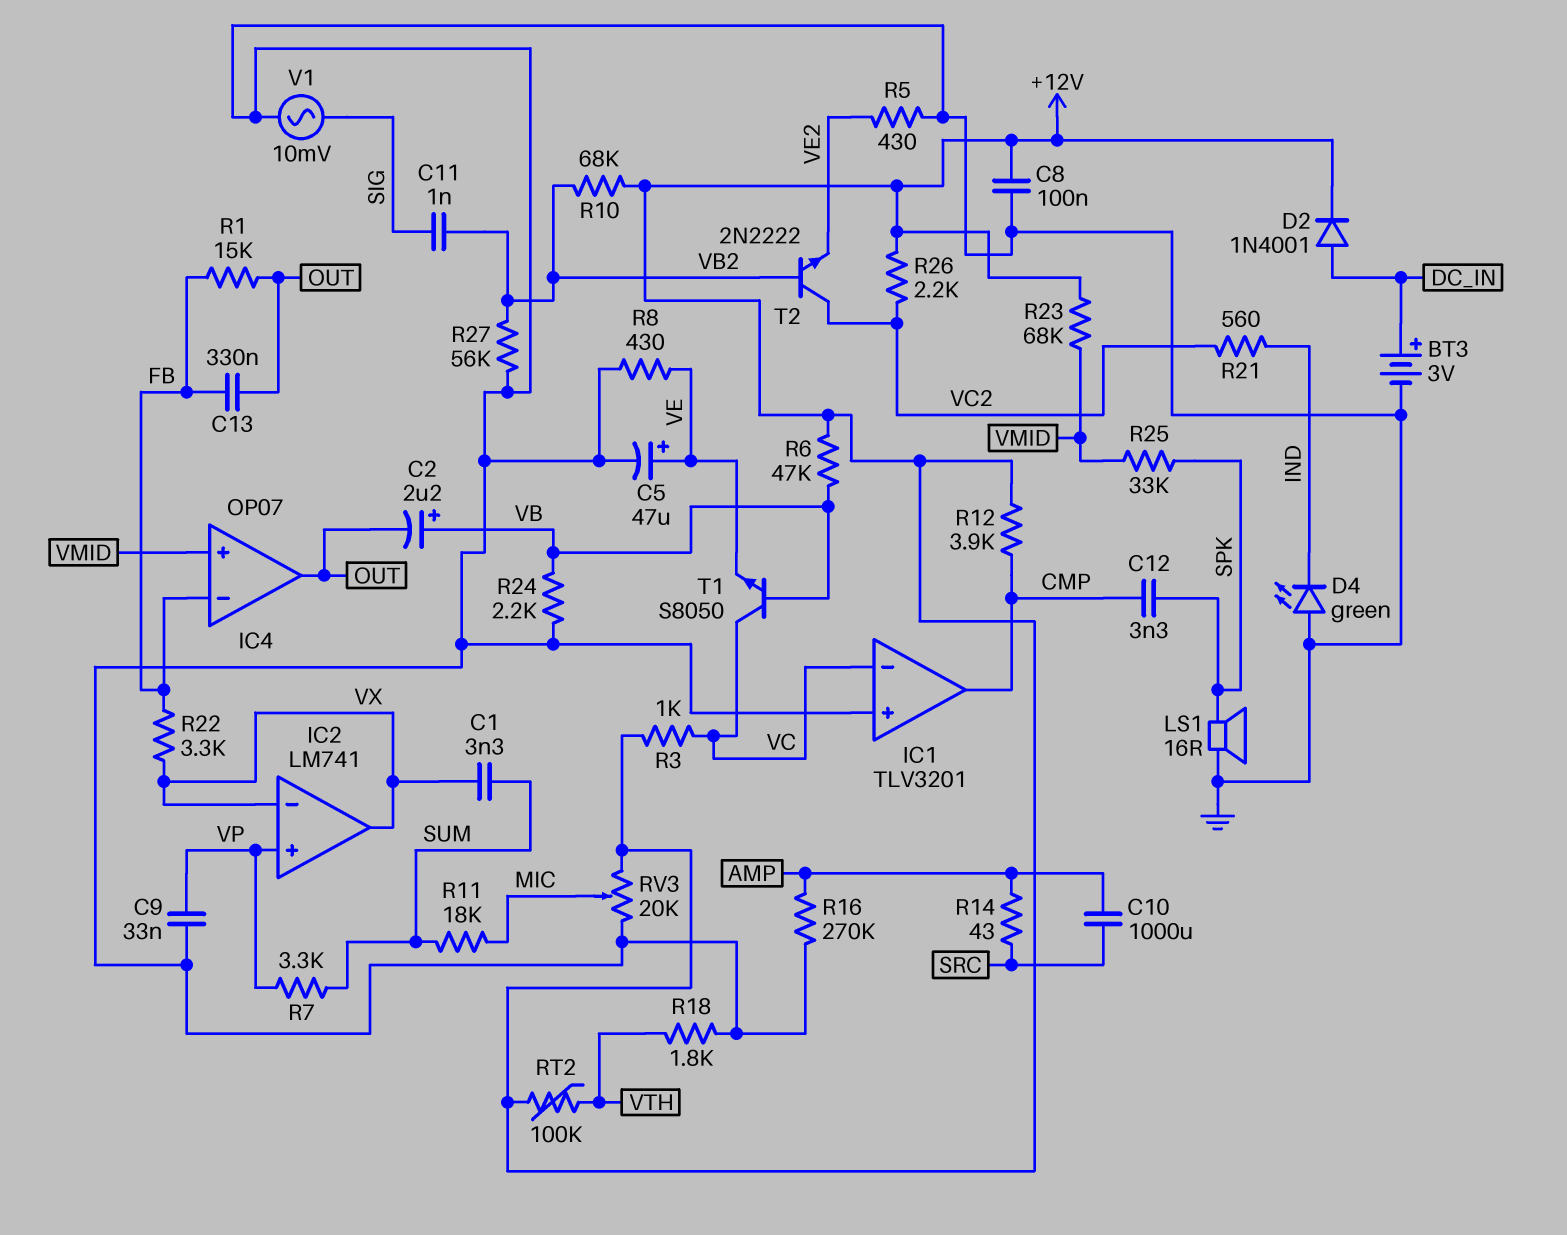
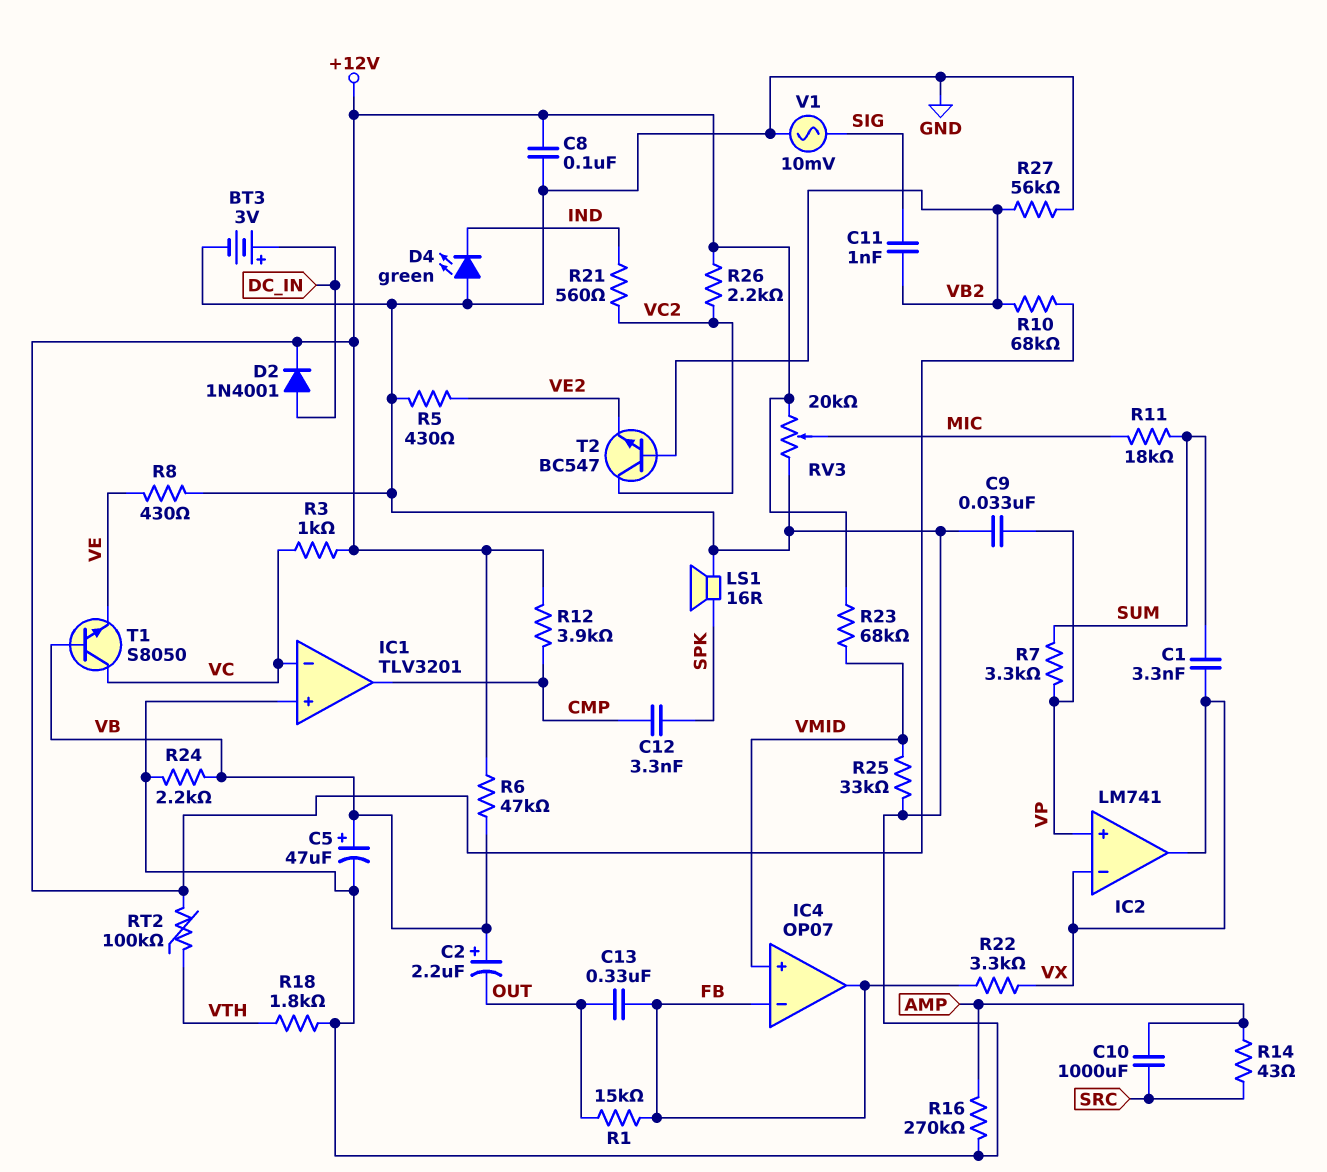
C5: 47uF (plus VE, minus GND) -> 47uF (plus VB, minus GND)
IC4 pin out: OUT -> FB
R25: 33k (SPK, VMID) -> 33k (GND, VMID)
T2: NPN 2N2222 (B VB2, C VC2, E VE2) -> NPN BC547 (B VB2, C VC2, E VE2)

